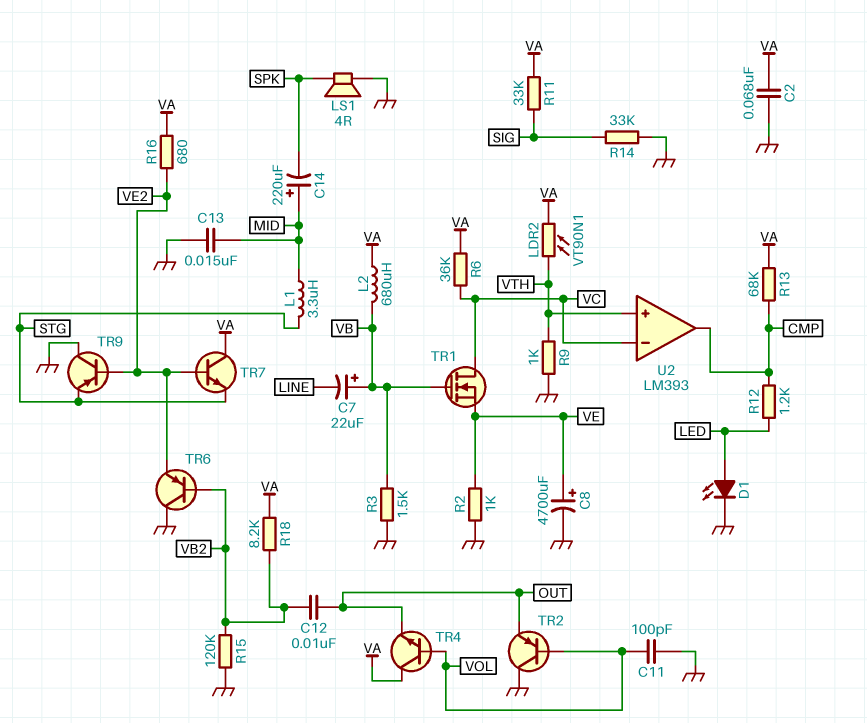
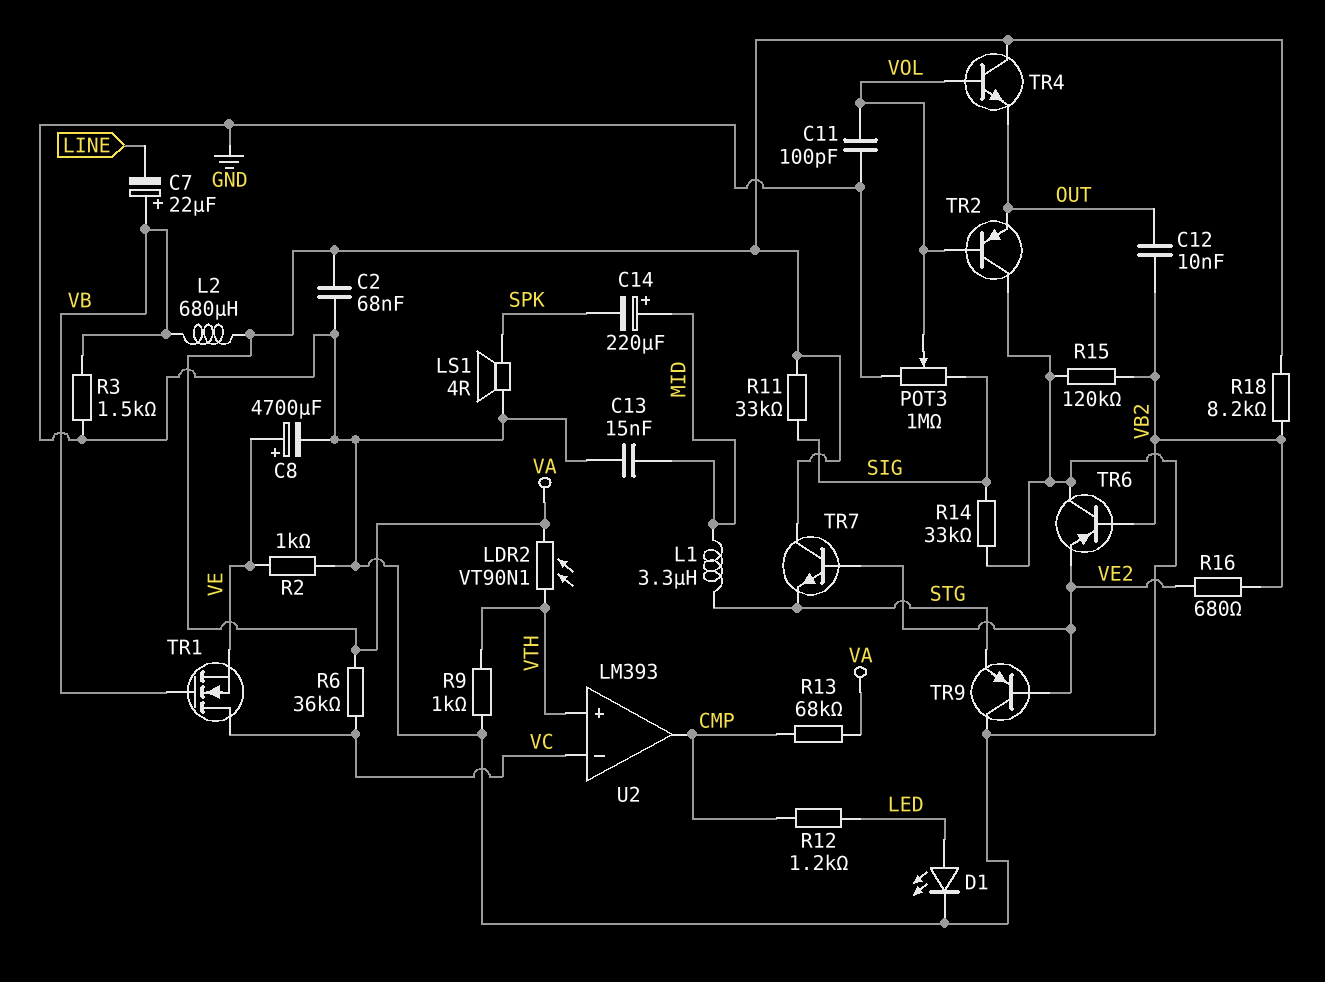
POT3: none -> 1M (GND, SIG, wiper VOL)
R16: 680 (VA, VE2) -> 680 (VB2, VE2)

